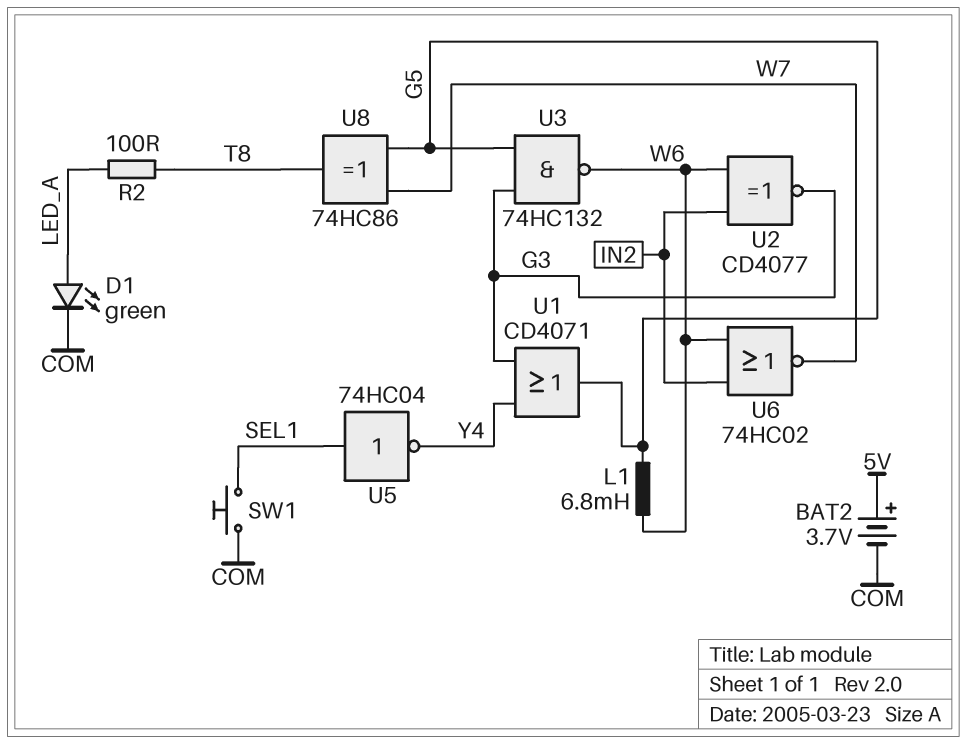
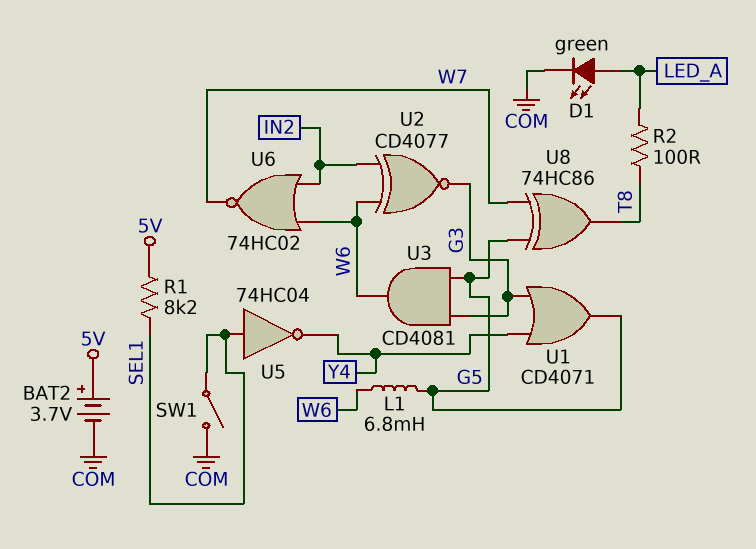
R1: none -> 8.2k (5V, SEL1)
SW1: button (COM, SEL1) -> switch (COM, SEL1)
U3: NAND 74HC132 (in G3, in G5, out W6) -> AND CD4081 (in G3, in G5, out W6)

